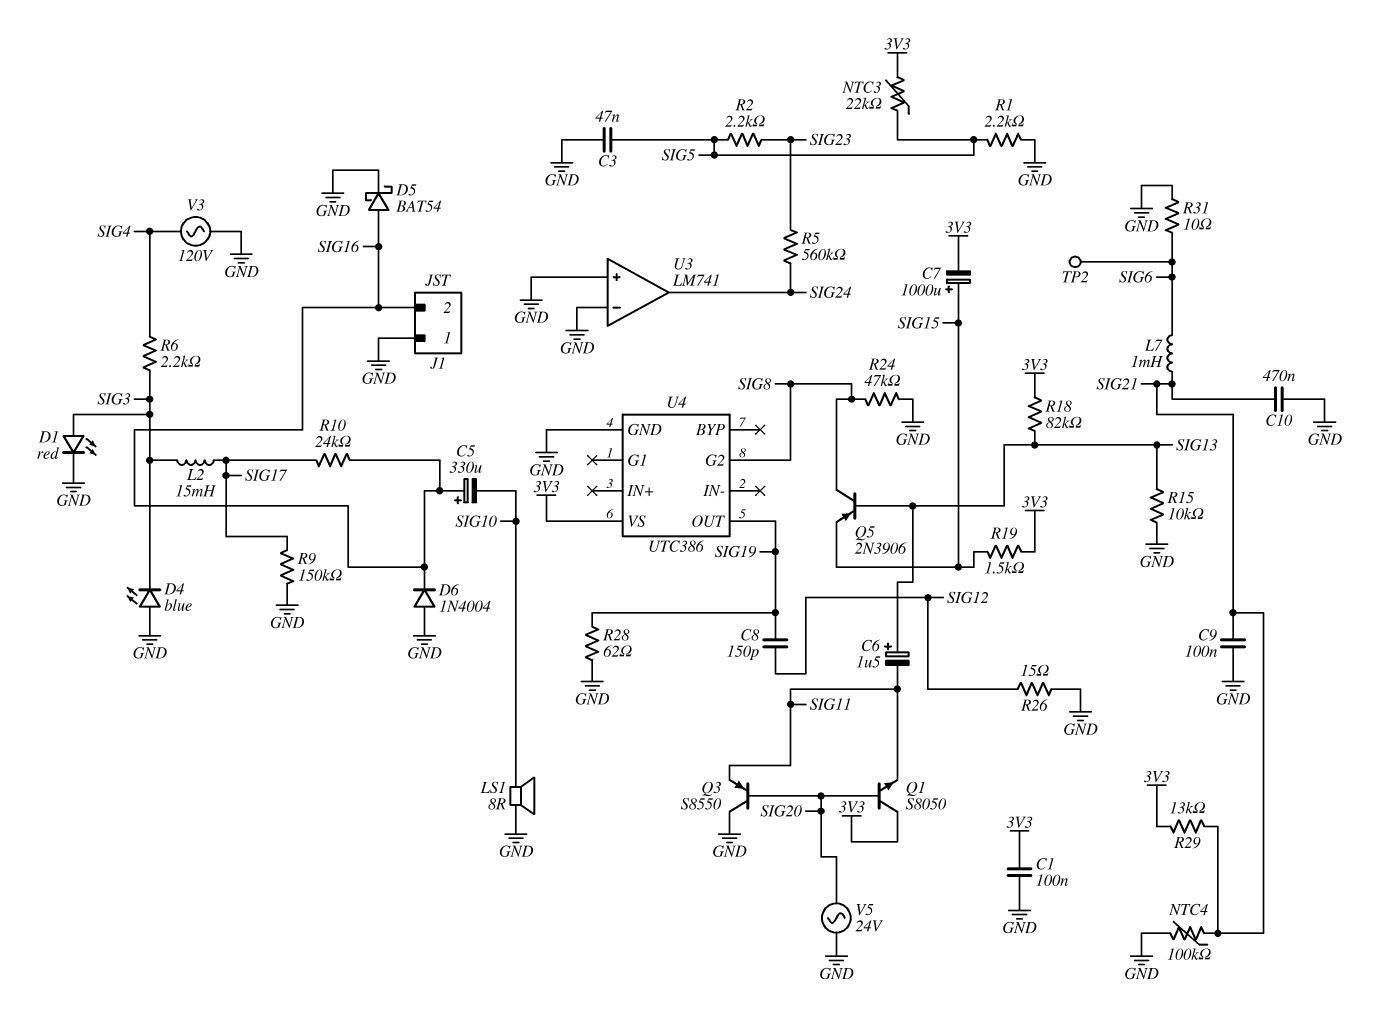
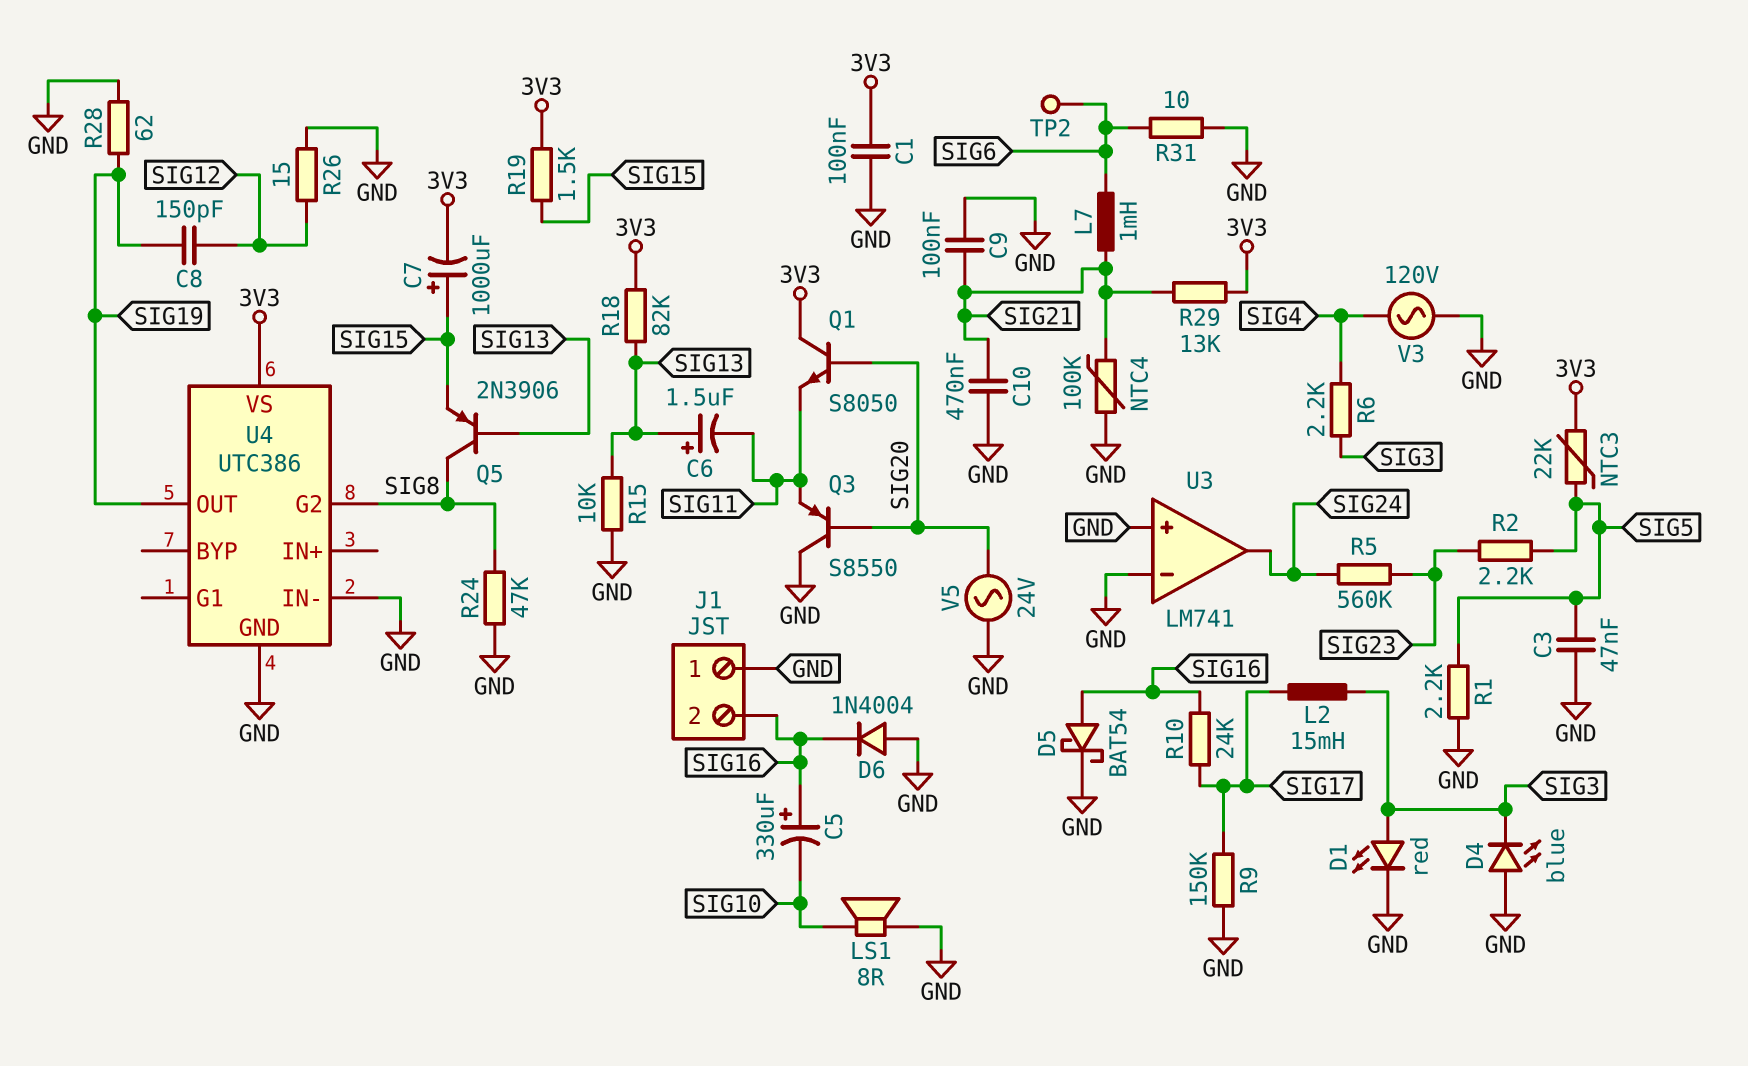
U4 pin IN-: none -> GND

